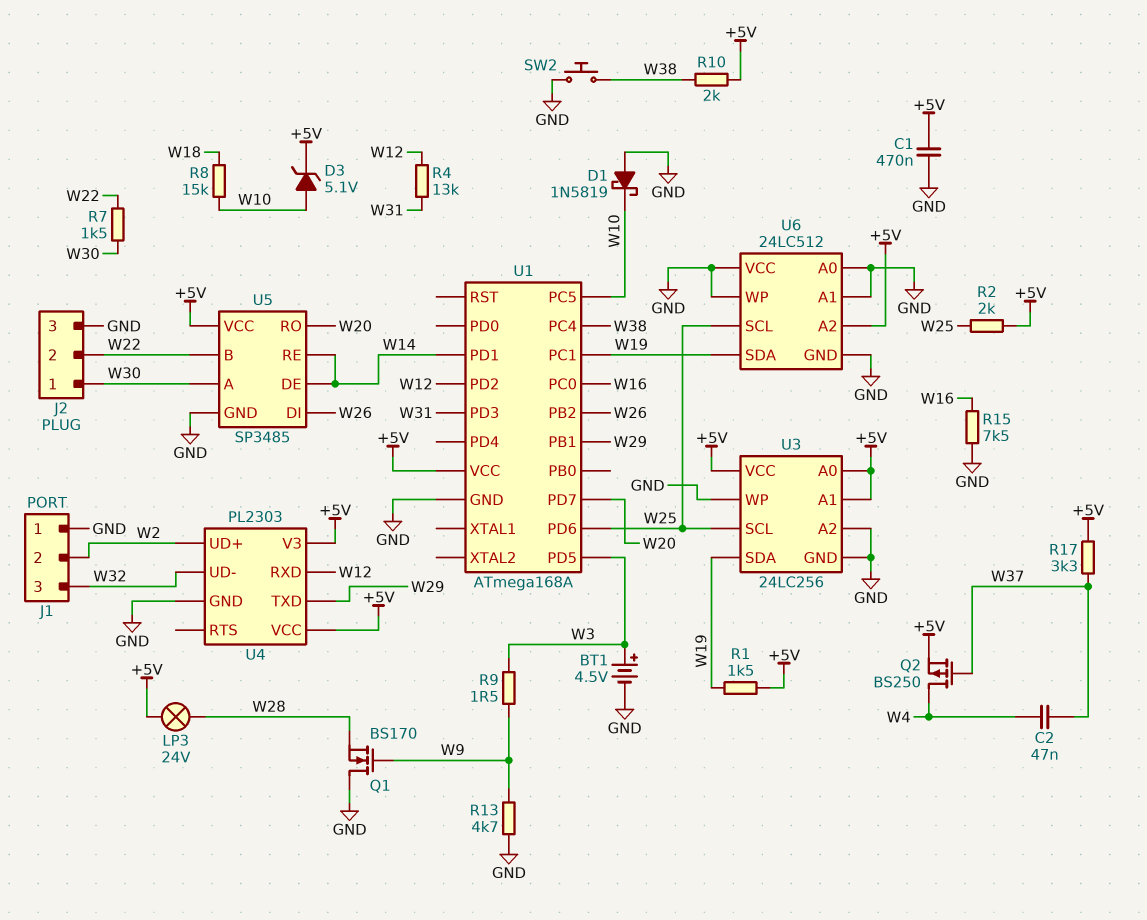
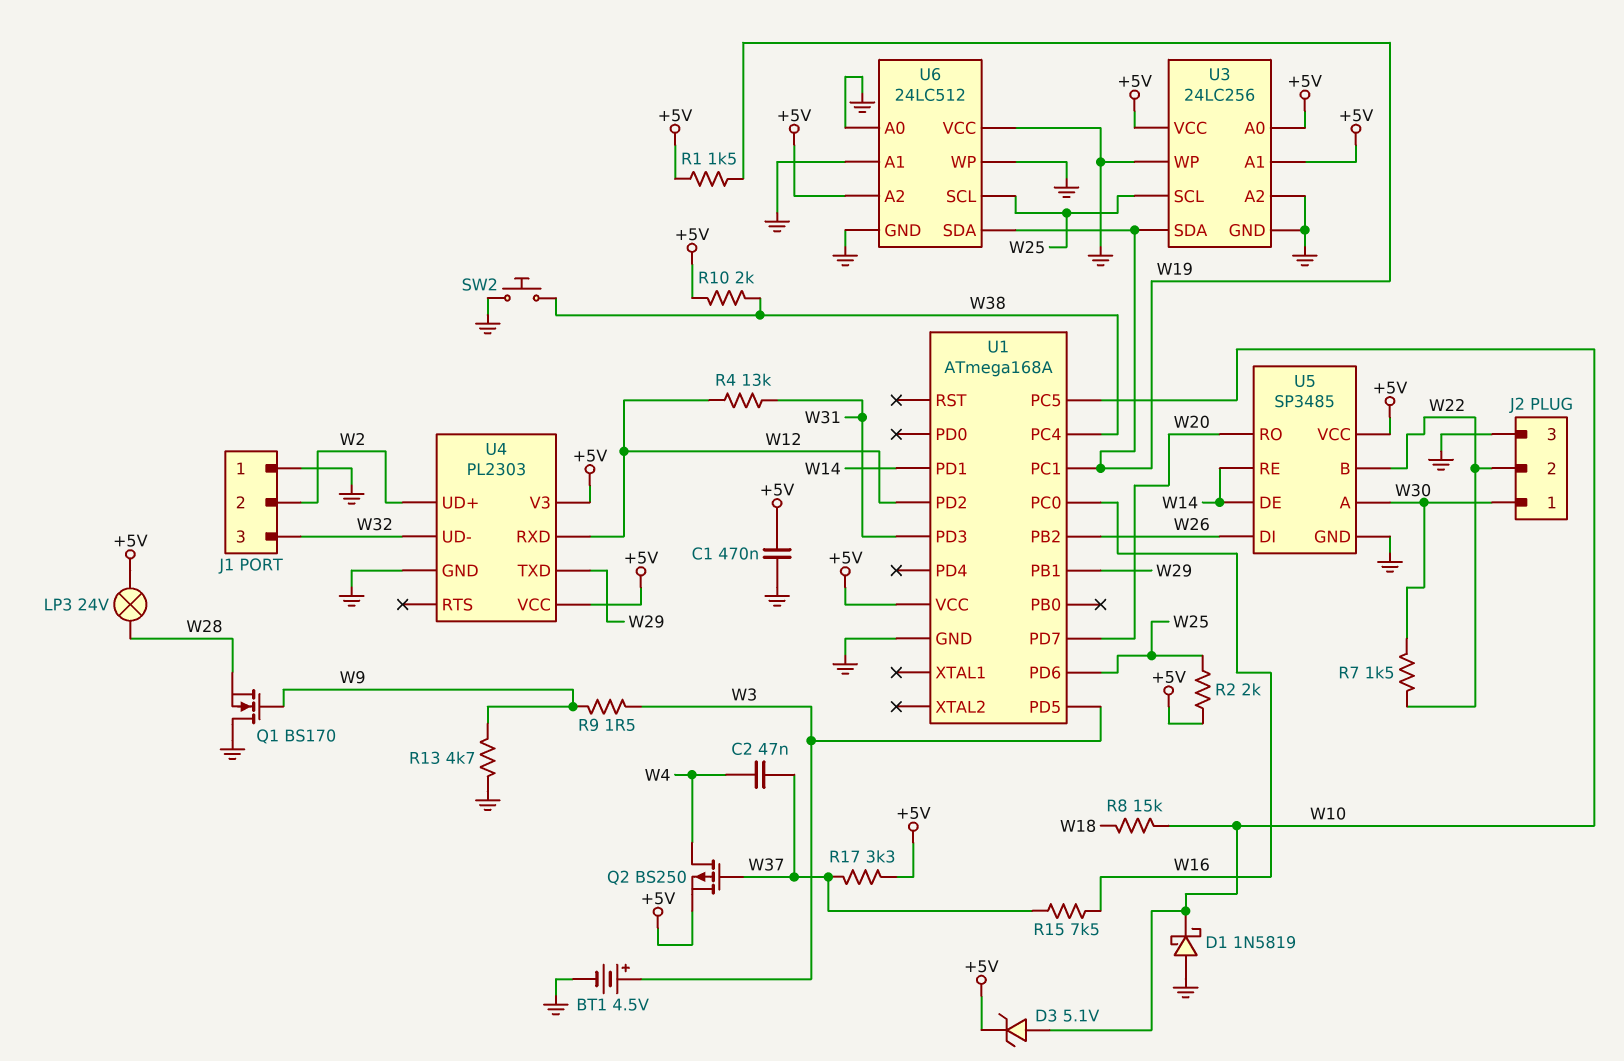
R15: 7.5k (GND, W16) -> 7.5k (W16, W37)

